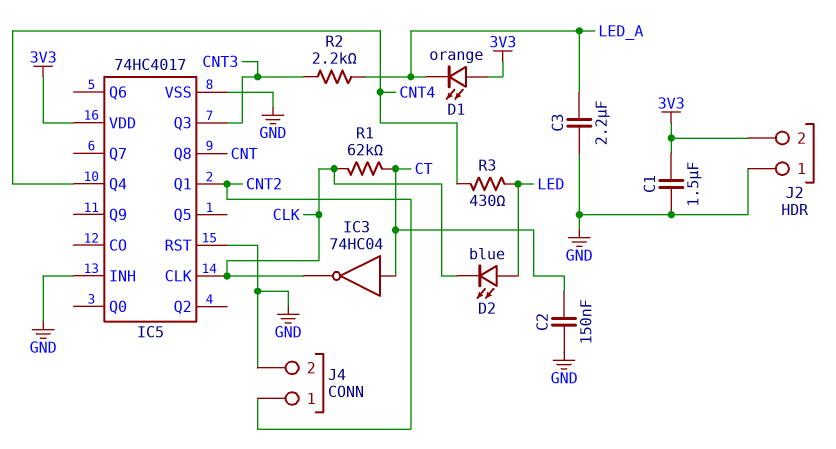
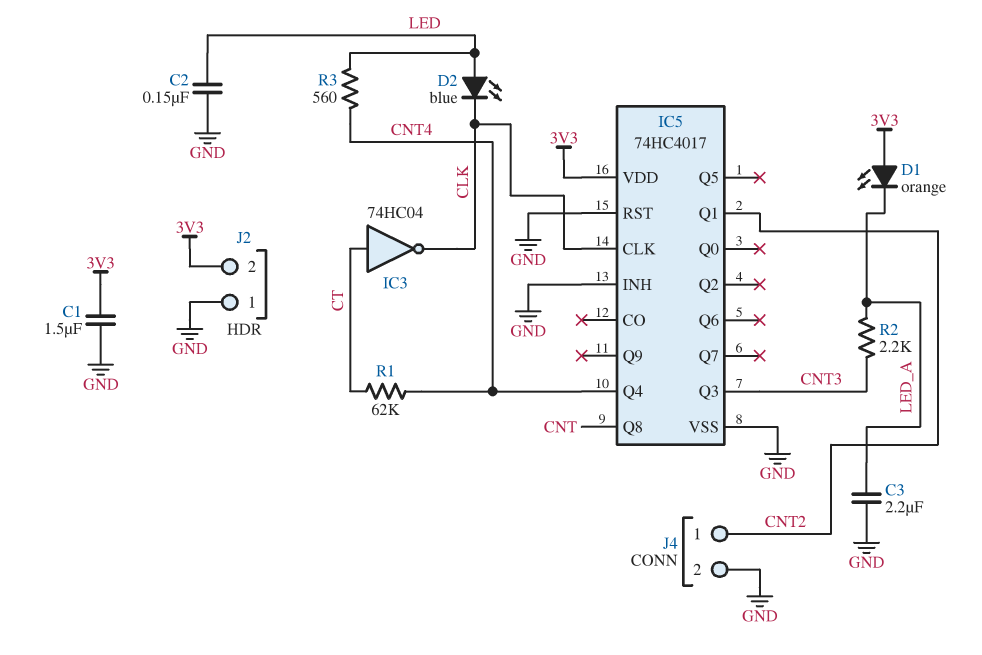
C2: 150nF (CT, GND) -> 150nF (GND, LED)
R1: 62k (CLK, CT) -> 62k (CNT4, CT)
R3: 430 (CNT4, LED) -> 560 (CNT4, LED)

